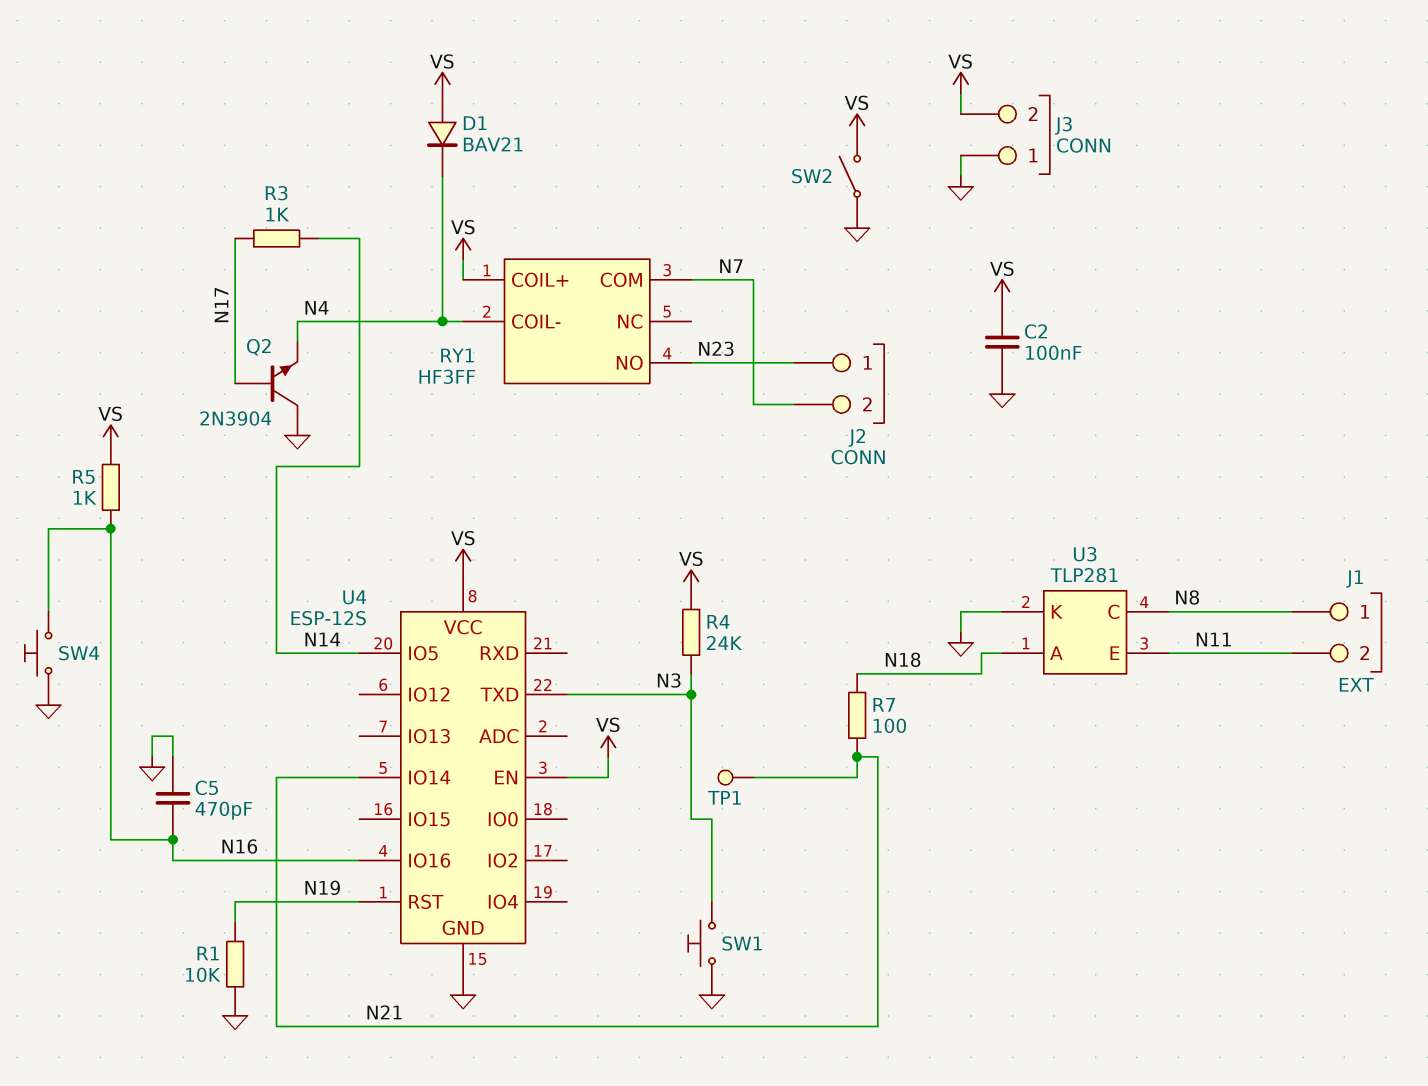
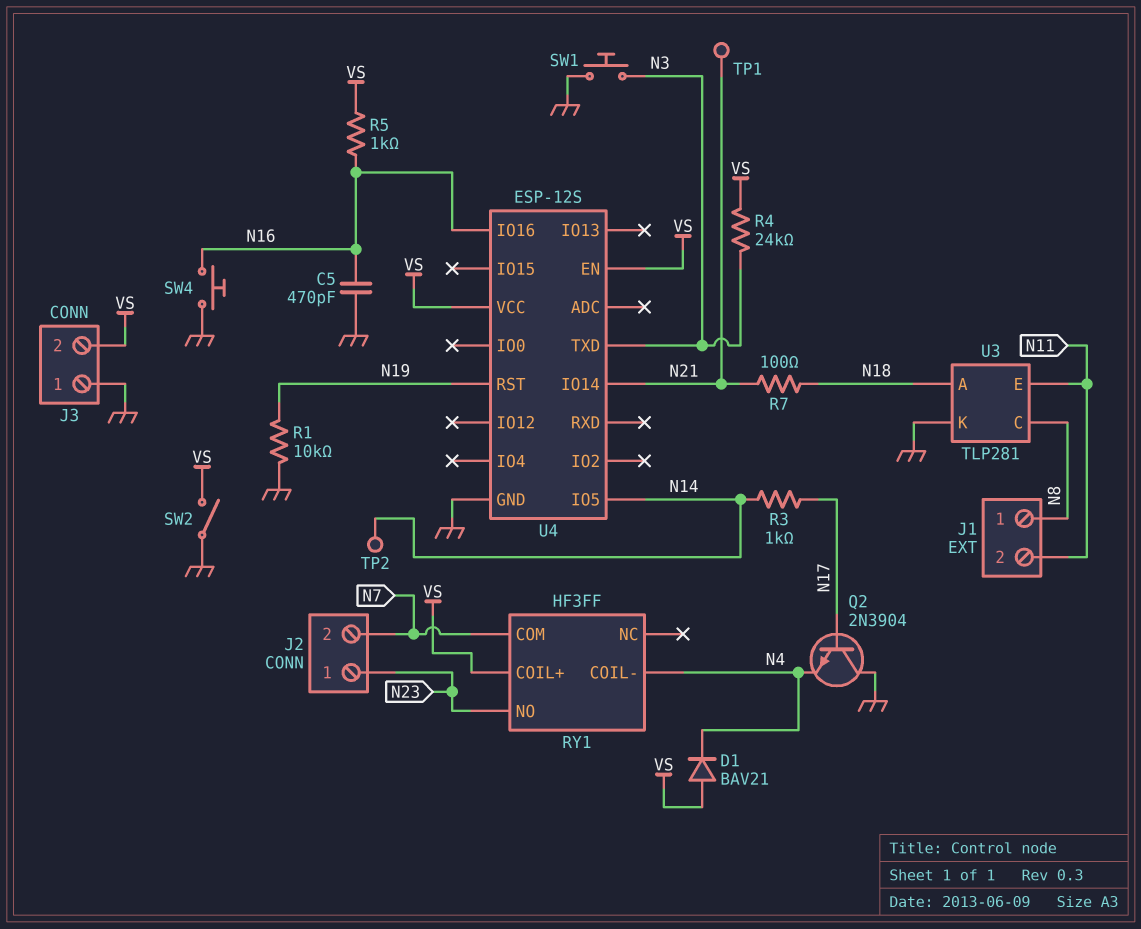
C2: 100nF (GND, VS) -> none
TP2: none -> test point (N14)

